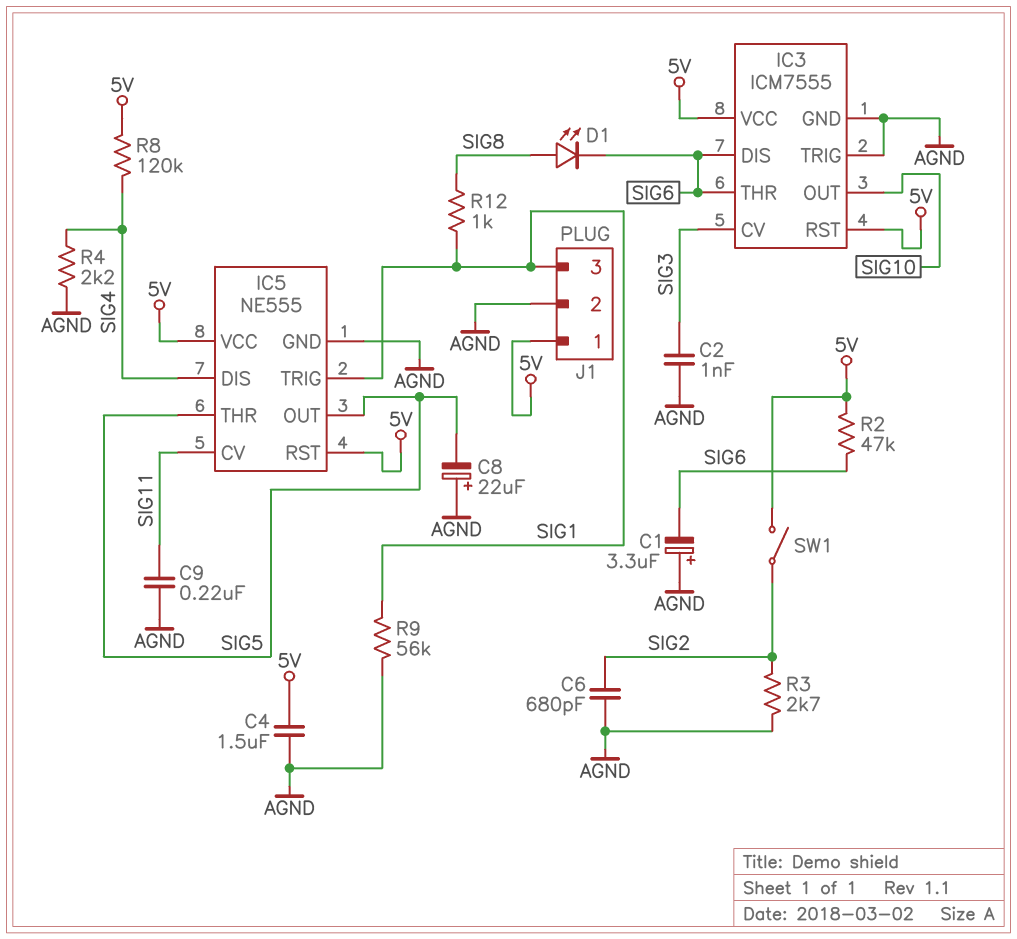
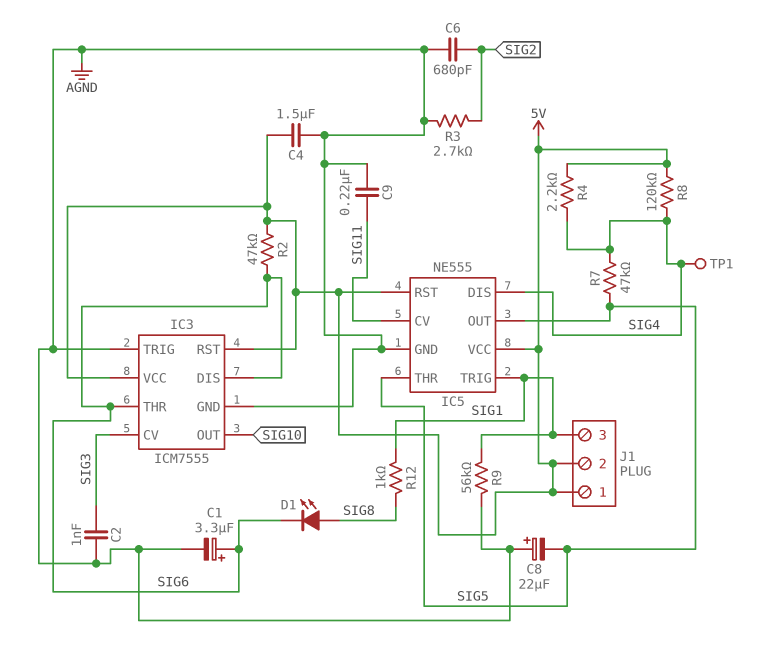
C1: 3.3uF (plus AGND, minus SIG6) -> 3.3uF (plus SIG6, minus AGND)
J1 pin 2: AGND -> 5V
R4: 2.2k (AGND, SIG4) -> 2.2k (5V, SIG4)
R7: none -> 47k (SIG4, SIG5)
SW1: switch (5V, SIG2) -> none
TP1: none -> test point (SIG4)

